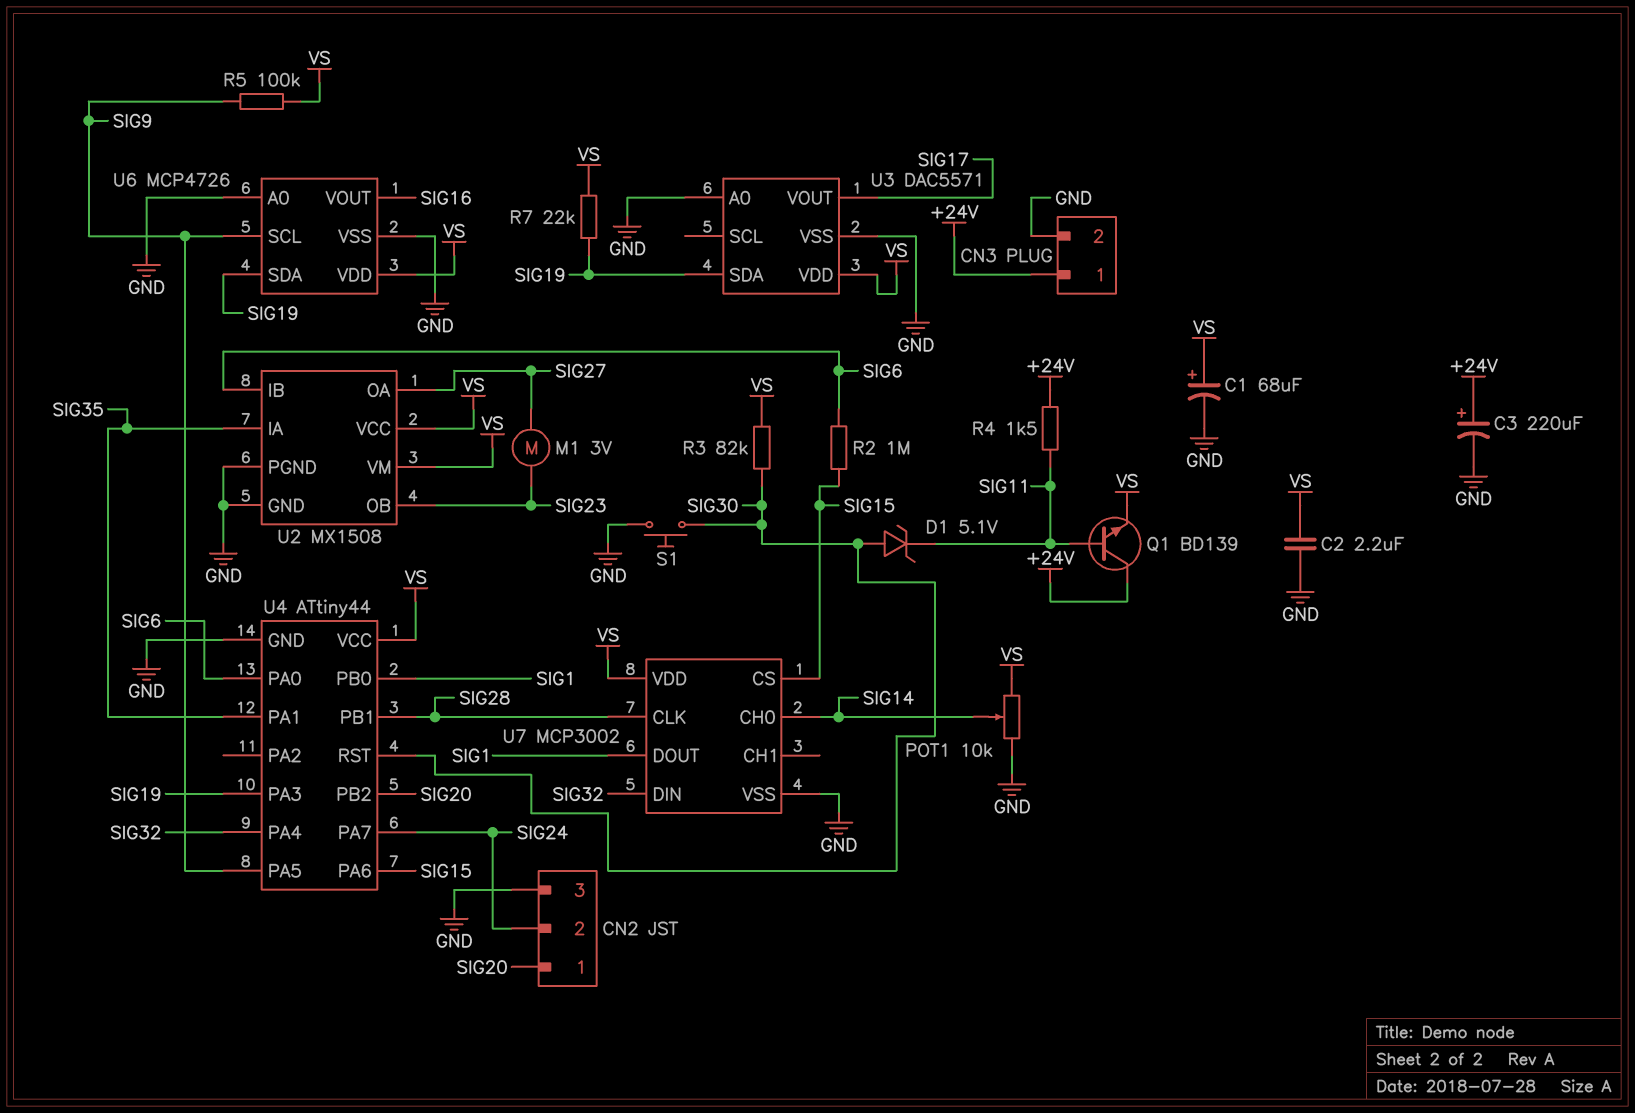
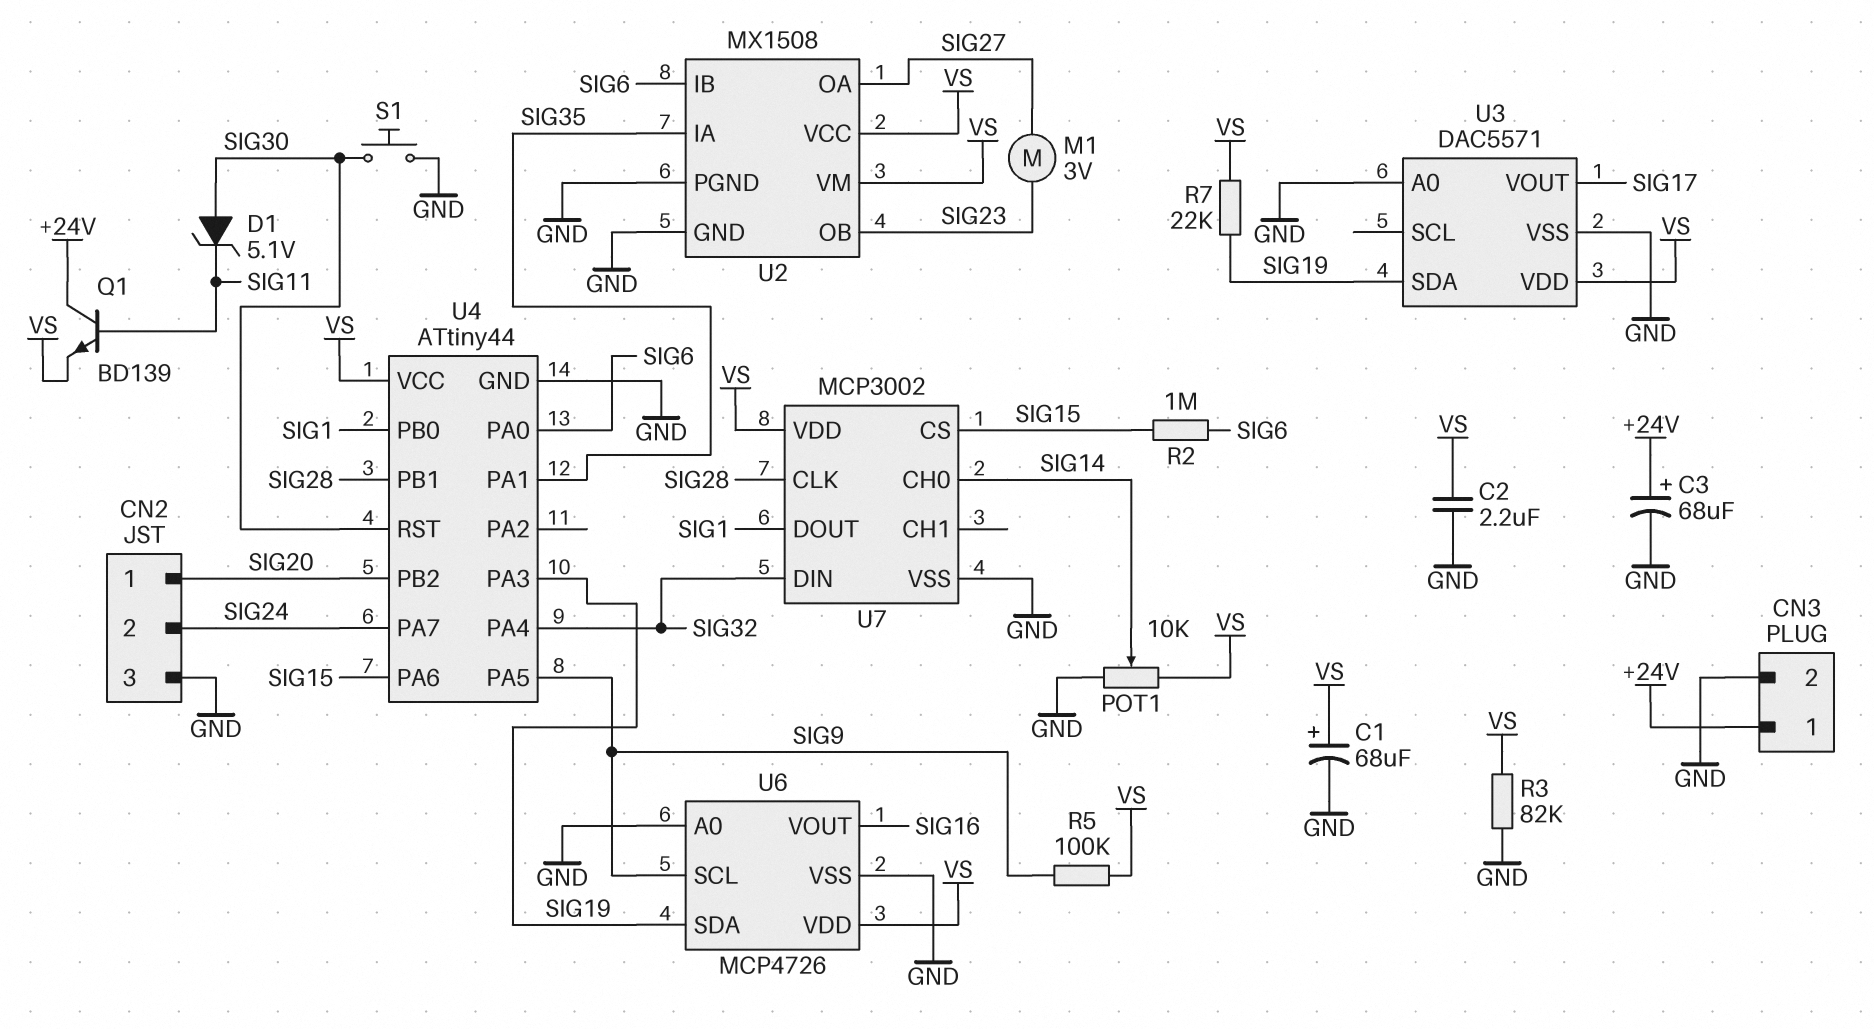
C3: 220uF (plus +24V, minus GND) -> 68uF (plus +24V, minus GND)
R3: 82k (SIG30, VS) -> 82k (GND, VS)
R4: 1.5k (+24V, SIG11) -> none

